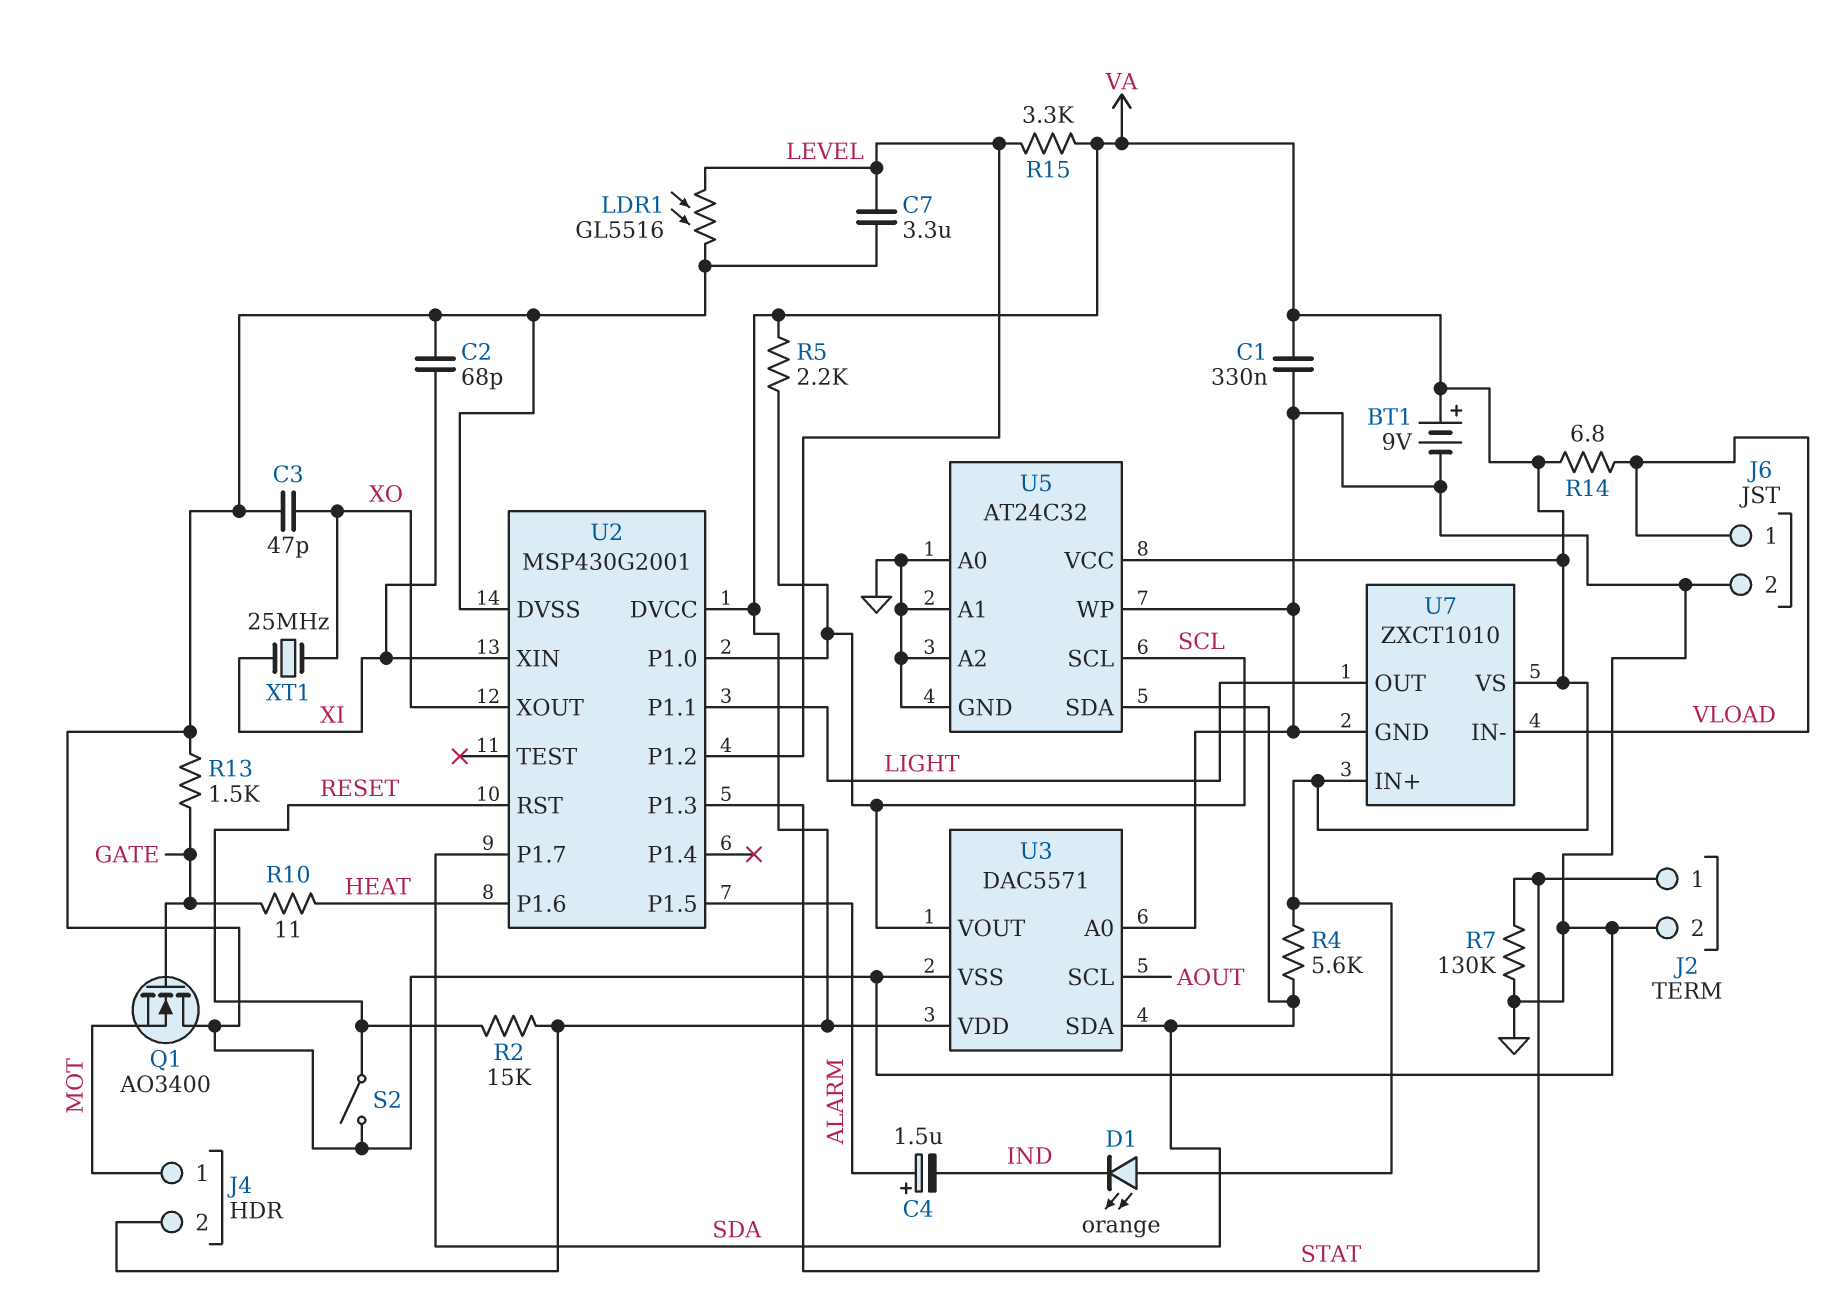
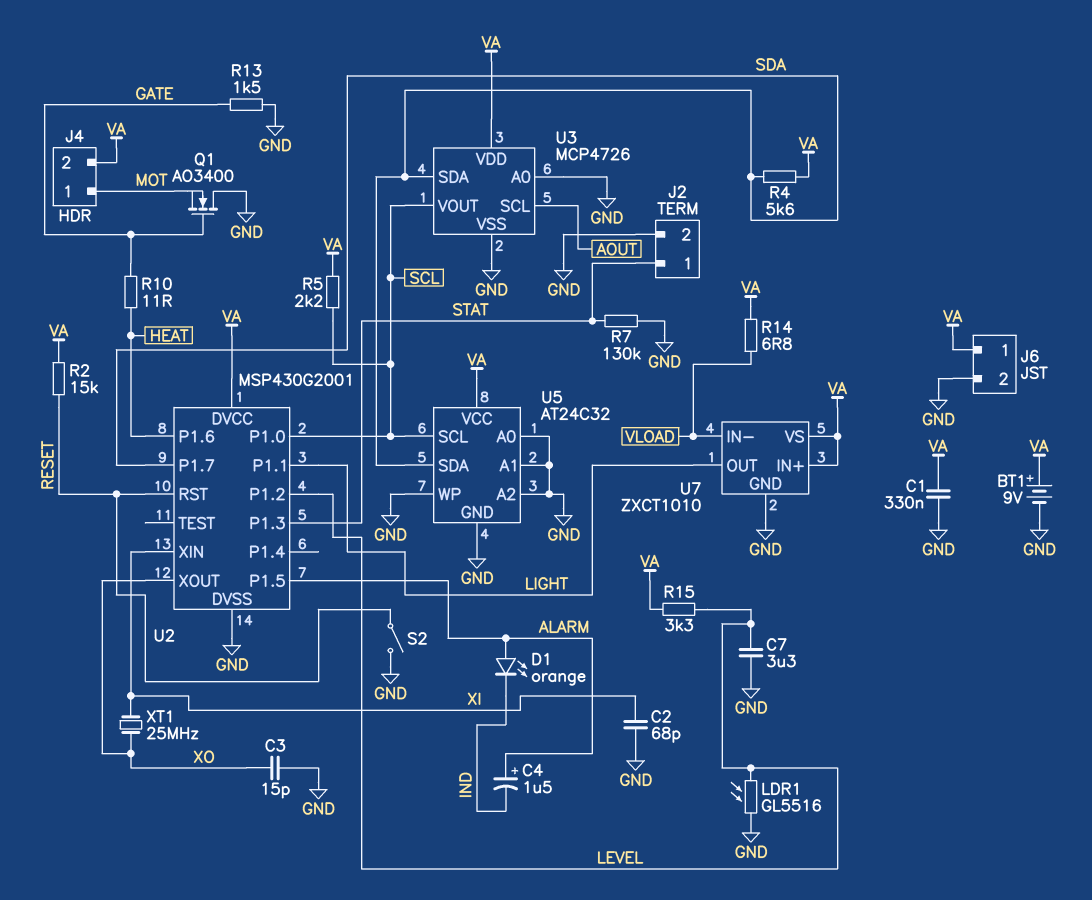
C3: 47pF (GND, XO) -> 15pF (GND, XO)
D1: LED orange (A VA, K IND) -> LED orange (A ALARM, K IND)
J6 pin 1: VLOAD -> VA
U3: DAC5571 -> MCP4726

